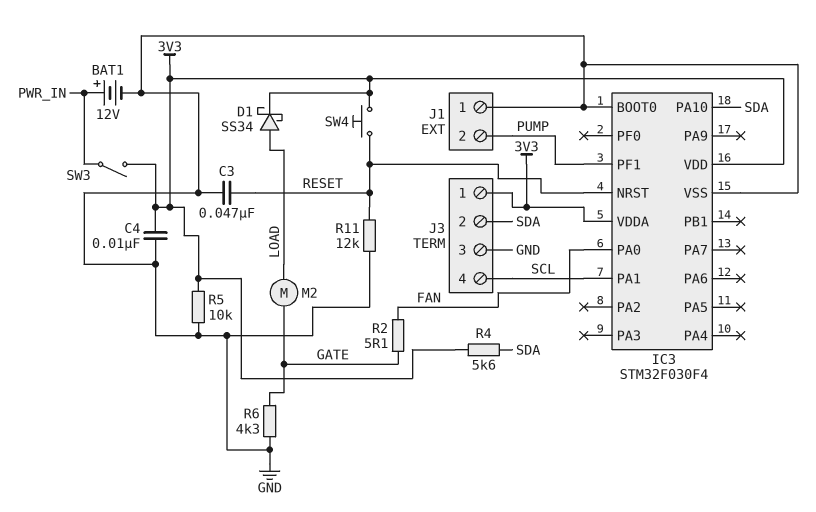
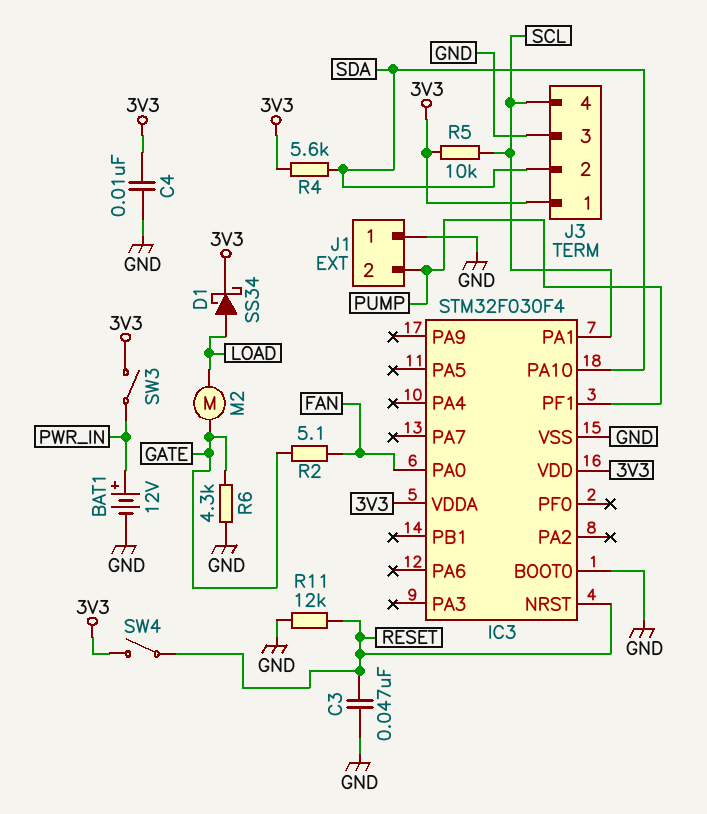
R5: 10k (3V3, GND) -> 10k (3V3, SCL)
SW4: button (3V3, RESET) -> switch (3V3, RESET)

